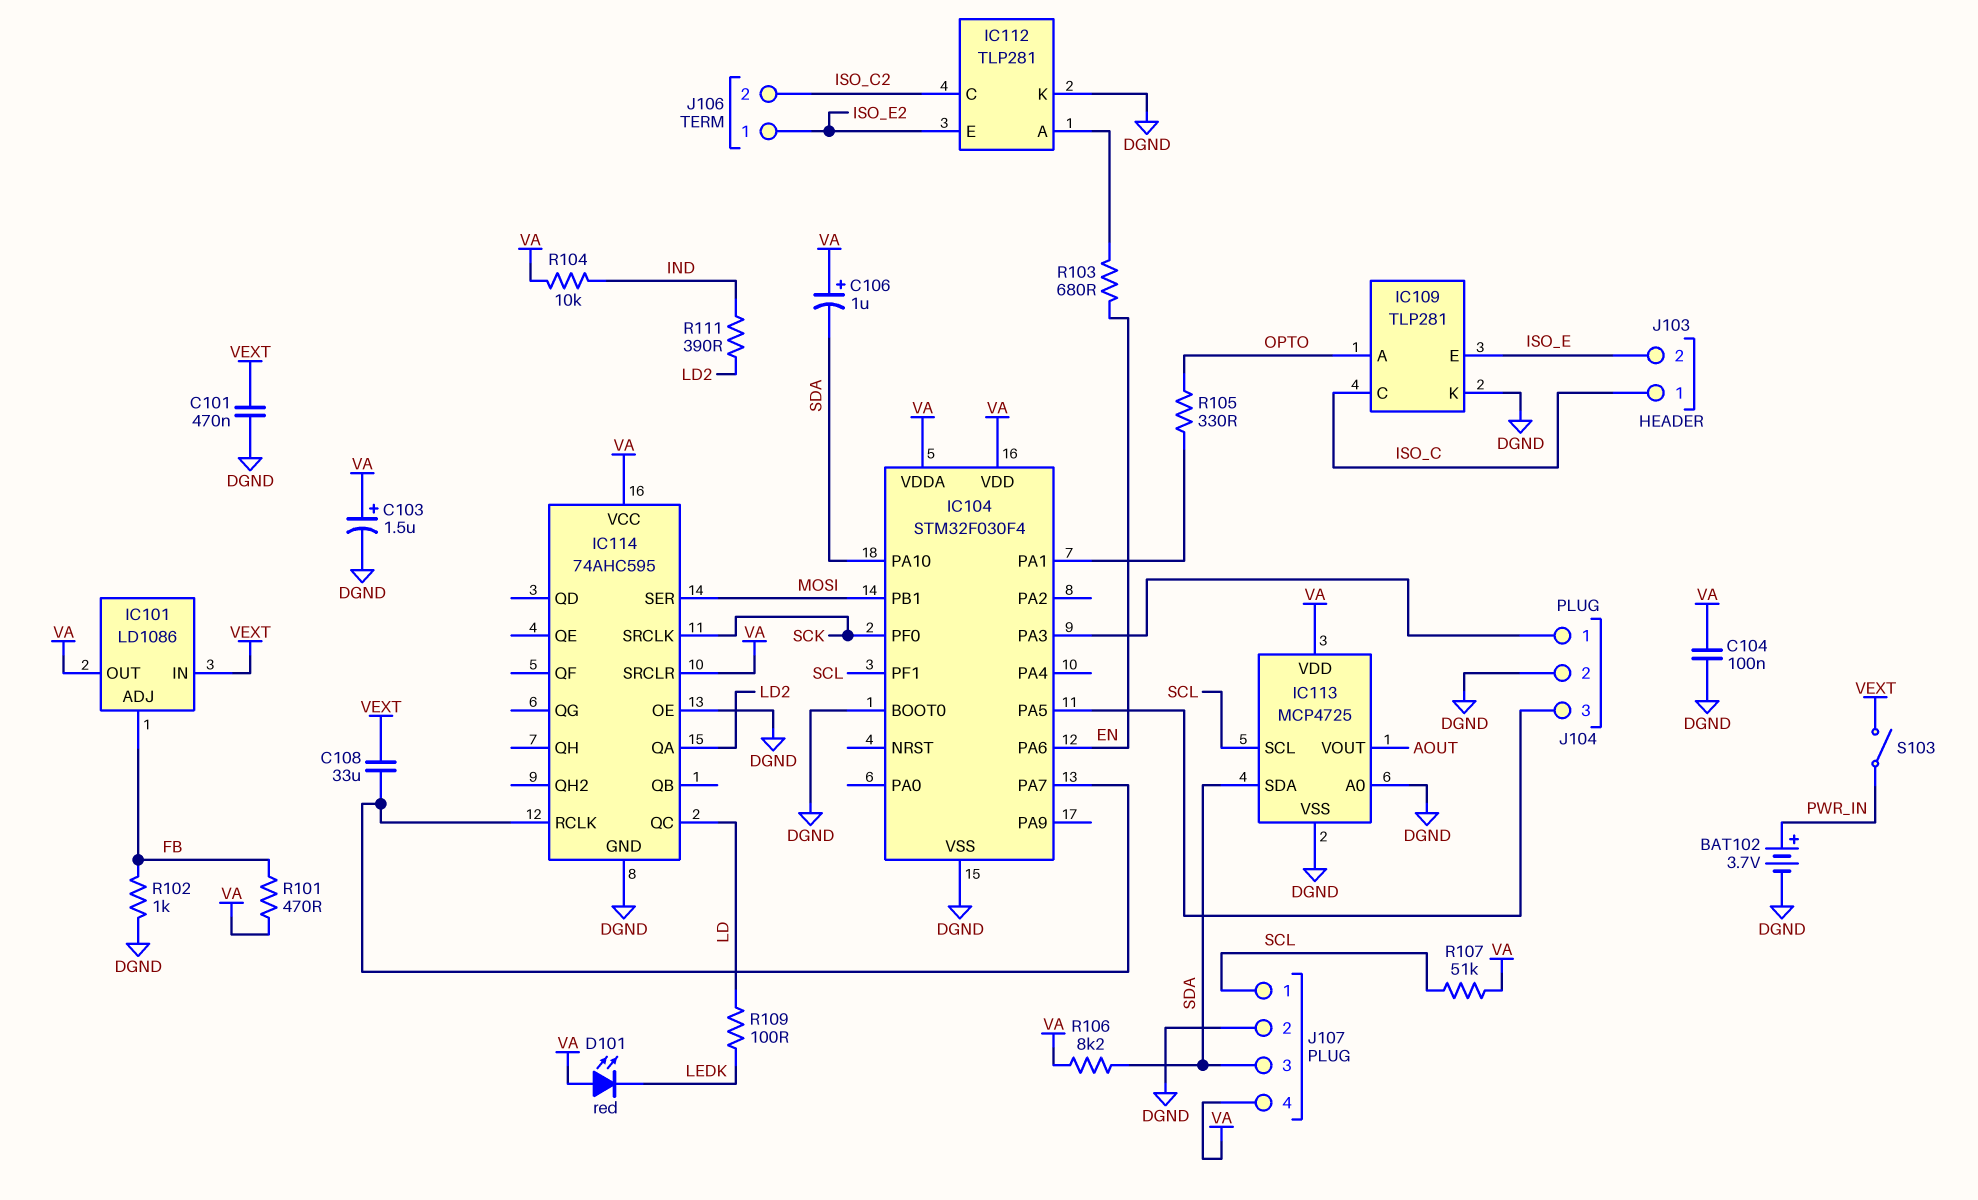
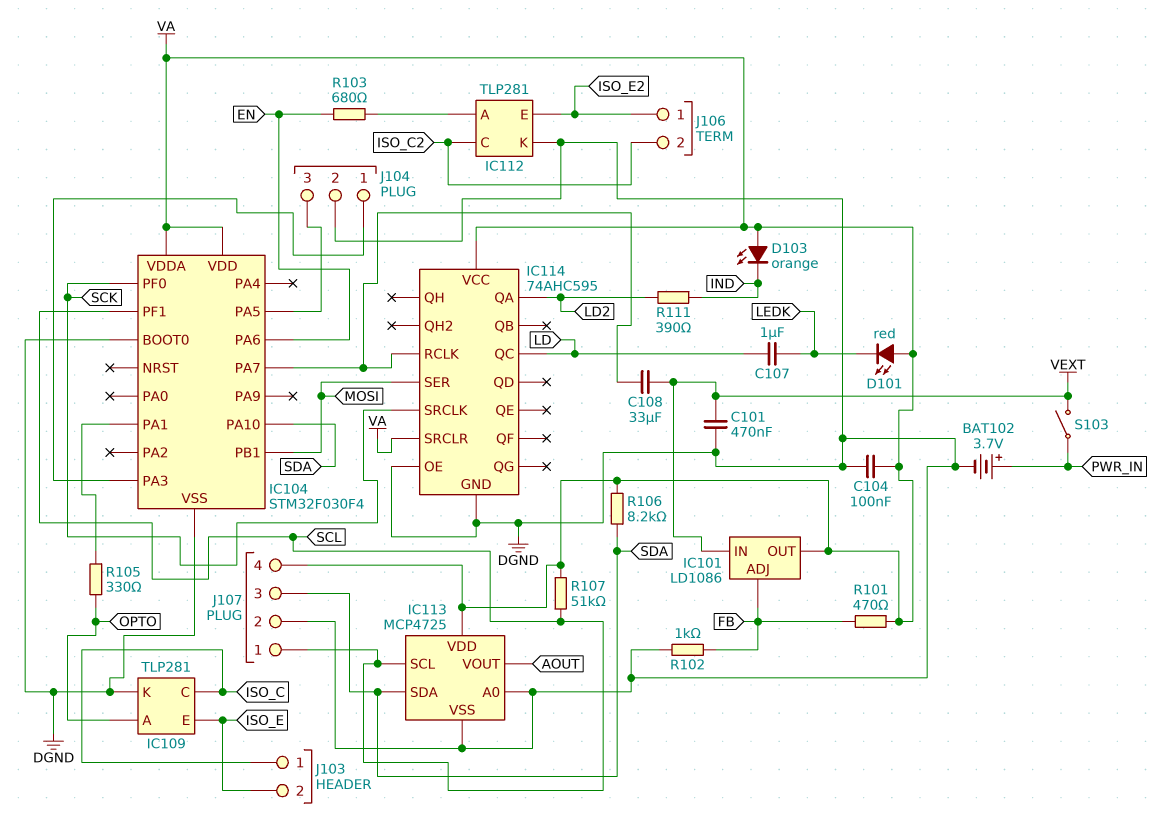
C103: 1.5uF (plus VA, minus DGND) -> none
C106: 1uF (plus VA, minus SDA) -> none
C107: none -> 1uF (LD, LEDK)
D103: none -> LED orange (A VA, K IND)
R104: 10k (IND, VA) -> none
R109: 100 (LD, LEDK) -> none

